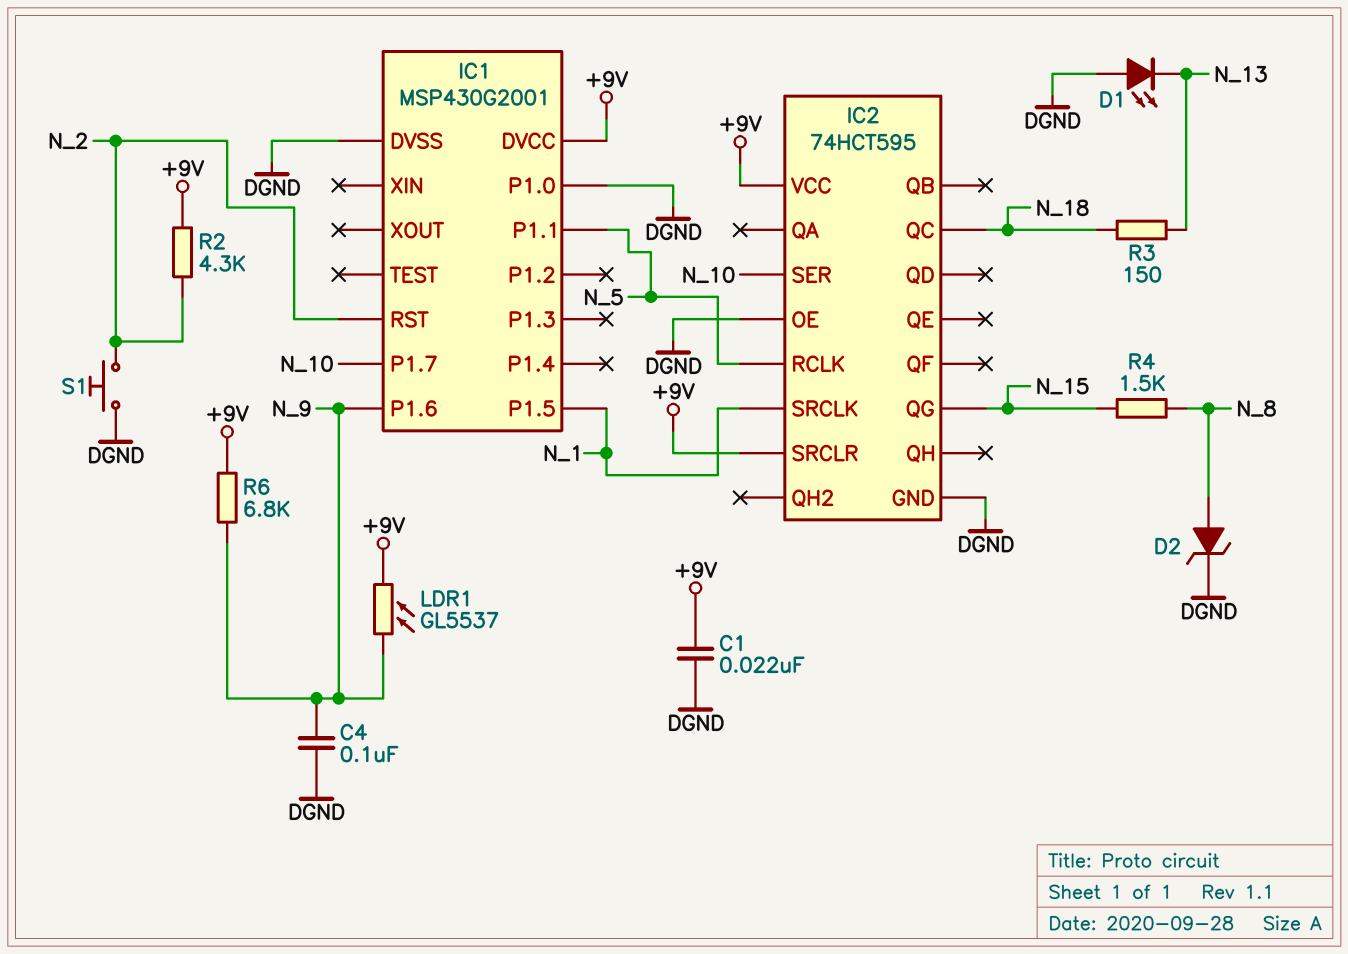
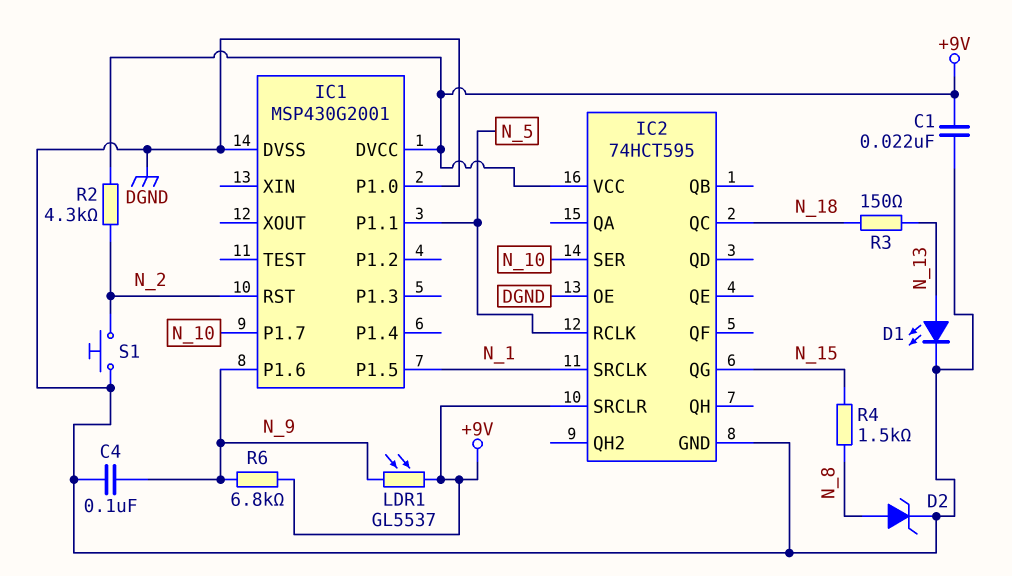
D1: LED (A DGND, K N_13) -> LED (A N_13, K DGND)

